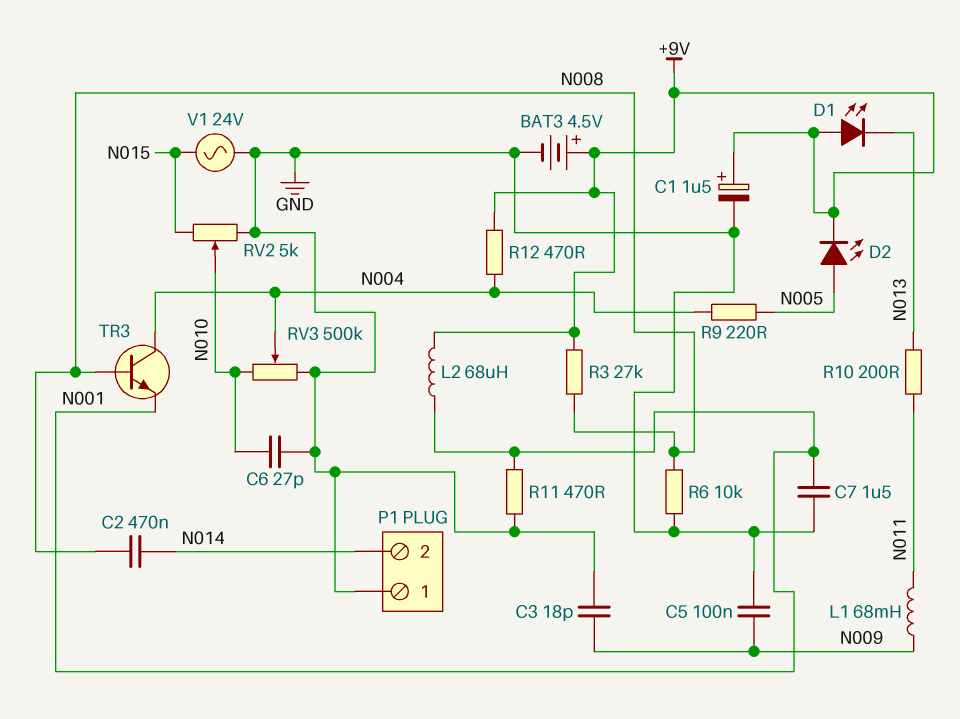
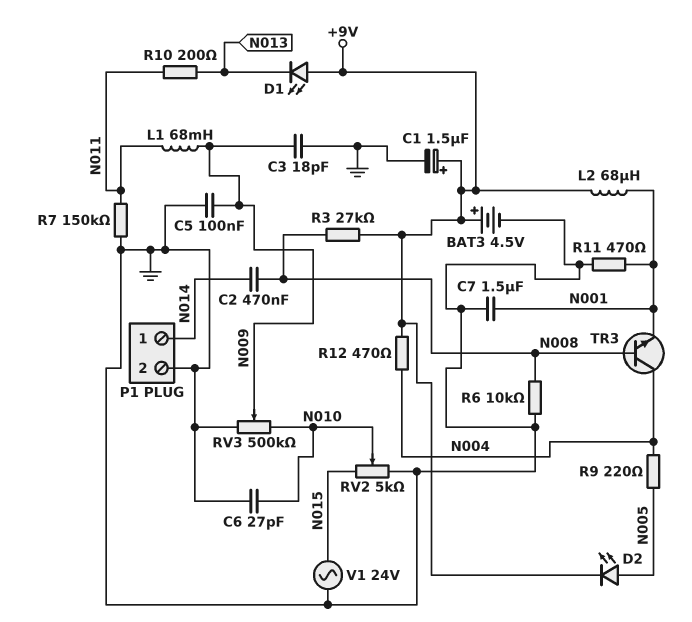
P1 pin 1: GND -> N014
P1 pin 2: N014 -> GND
R7: none -> 150k (GND, N011)
RV3: 500k (GND, N010, wiper N004) -> 500k (GND, N010, wiper N009)

